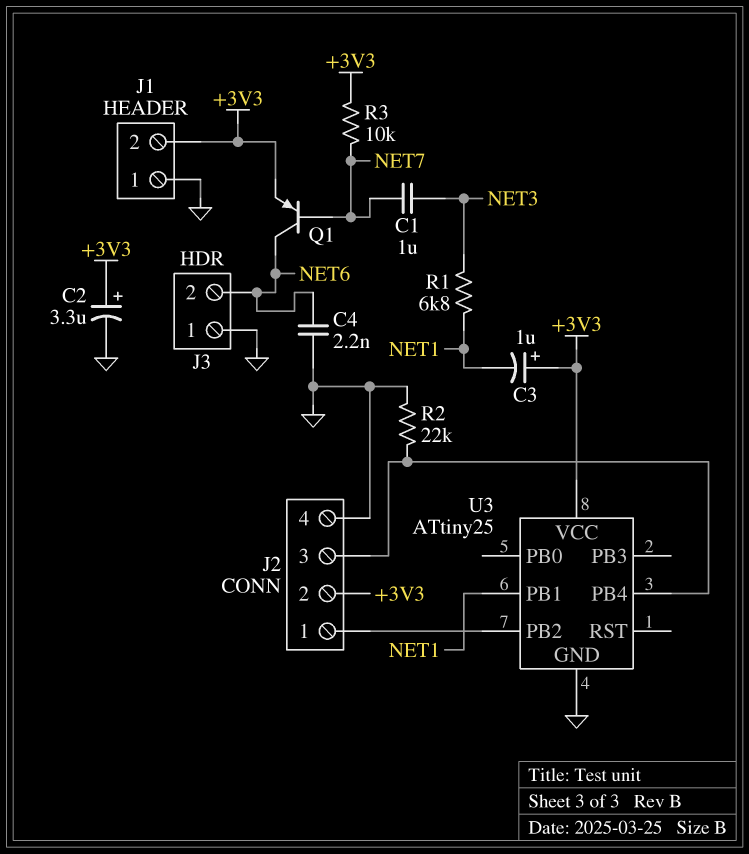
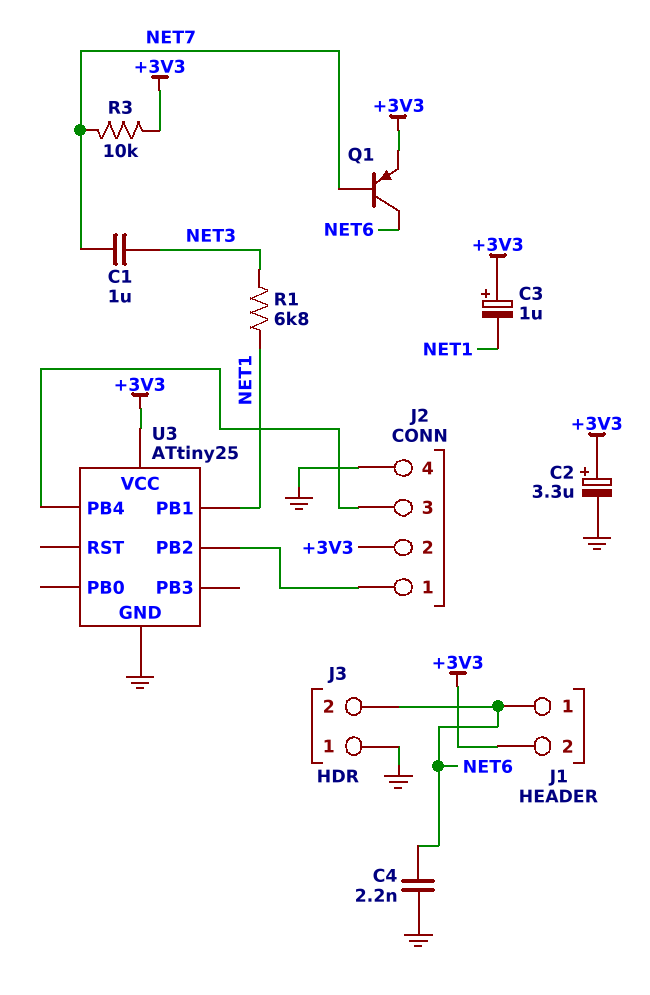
J1 pin 1: GND -> NET6
R2: 22k (GND, J2/3) -> none

